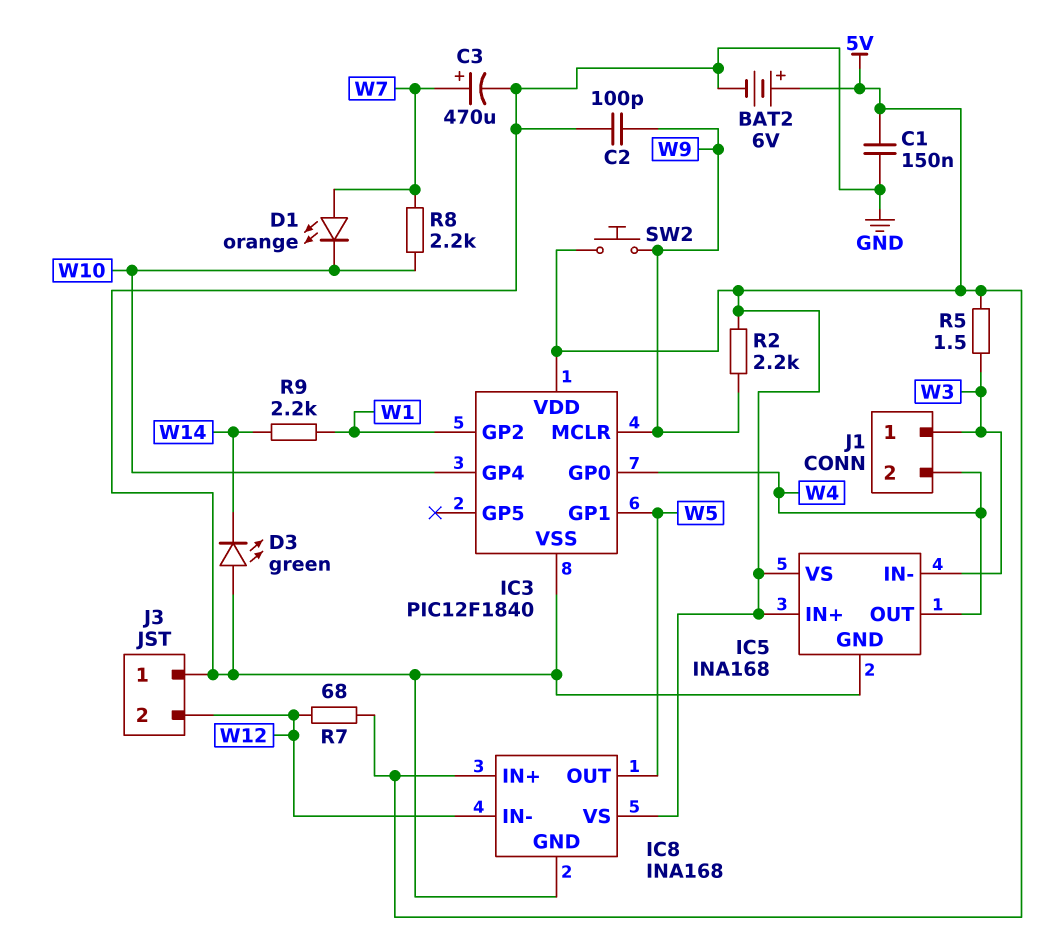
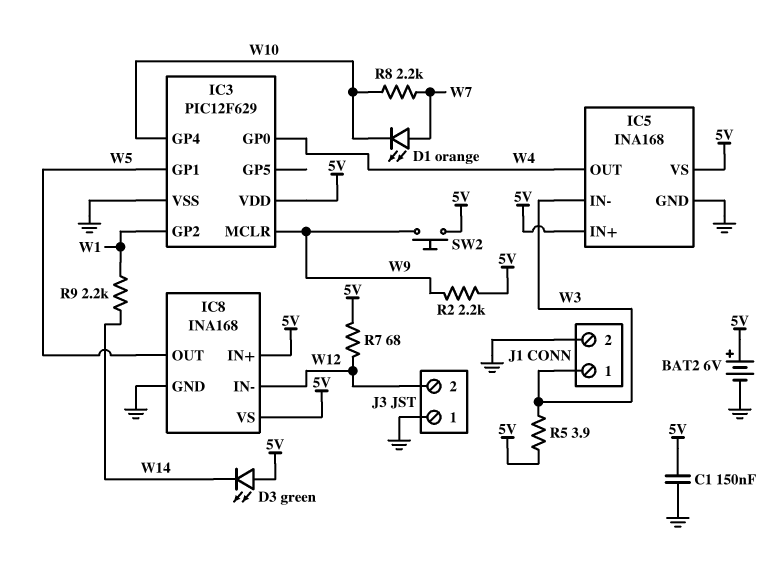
C2: 100pF (GND, W9) -> none
C3: 470uF (plus W7, minus GND) -> none
D3: LED green (A GND, K W14) -> LED green (A 5V, K W14)
IC3: PIC12F1840 -> PIC12F629
J1 pin 2: W4 -> GND
R5: 1.5 (5V, W3) -> 3.9 (5V, W3)

